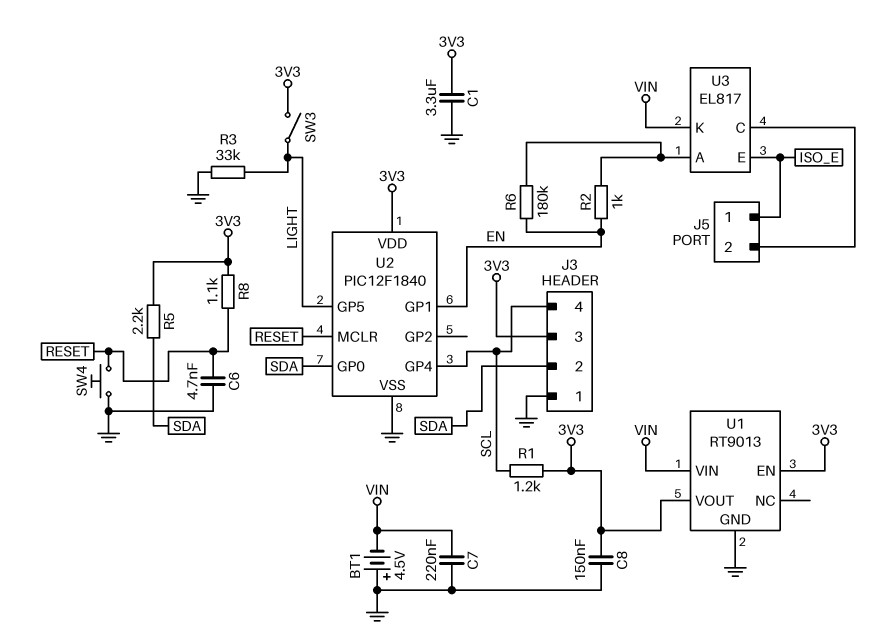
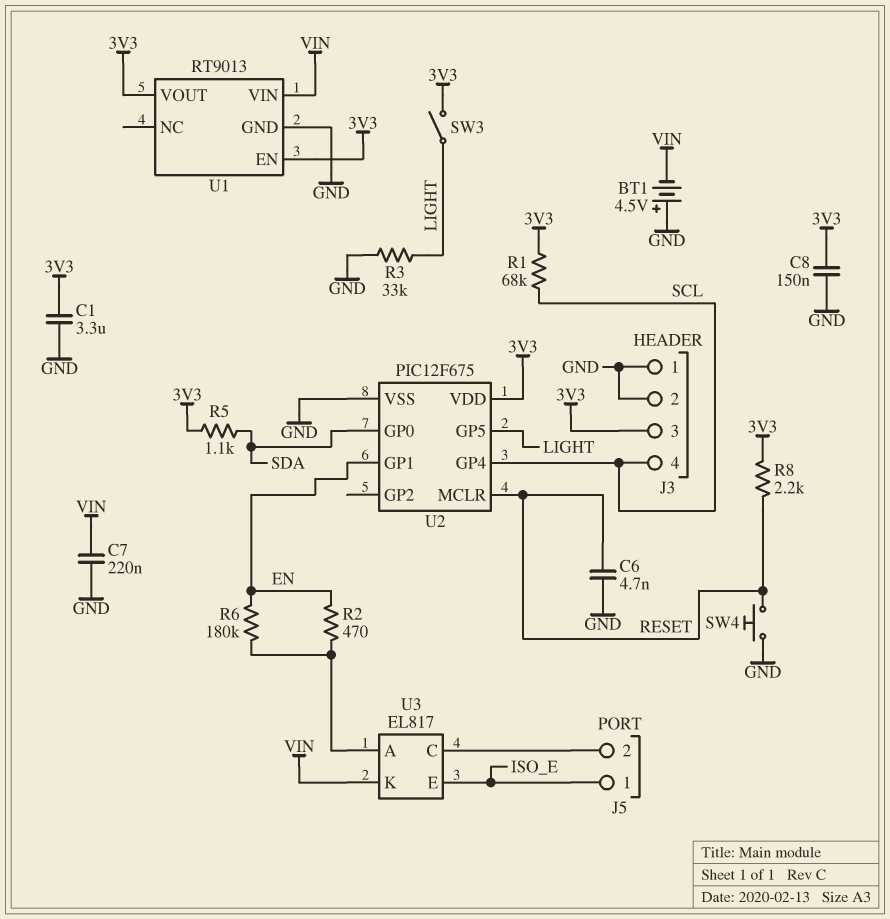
J3 pin 2: SDA -> GND
R1: 1.2k (3V3, SCL) -> 68k (3V3, SCL)
R2: 1k (EN, U3/A) -> 470 (EN, U3/A)
R5: 2.2k (3V3, SDA) -> 1.1k (3V3, SDA)
R8: 1.1k (3V3, RESET) -> 2.2k (3V3, RESET)
U2: PIC12F1840 -> PIC12F675

